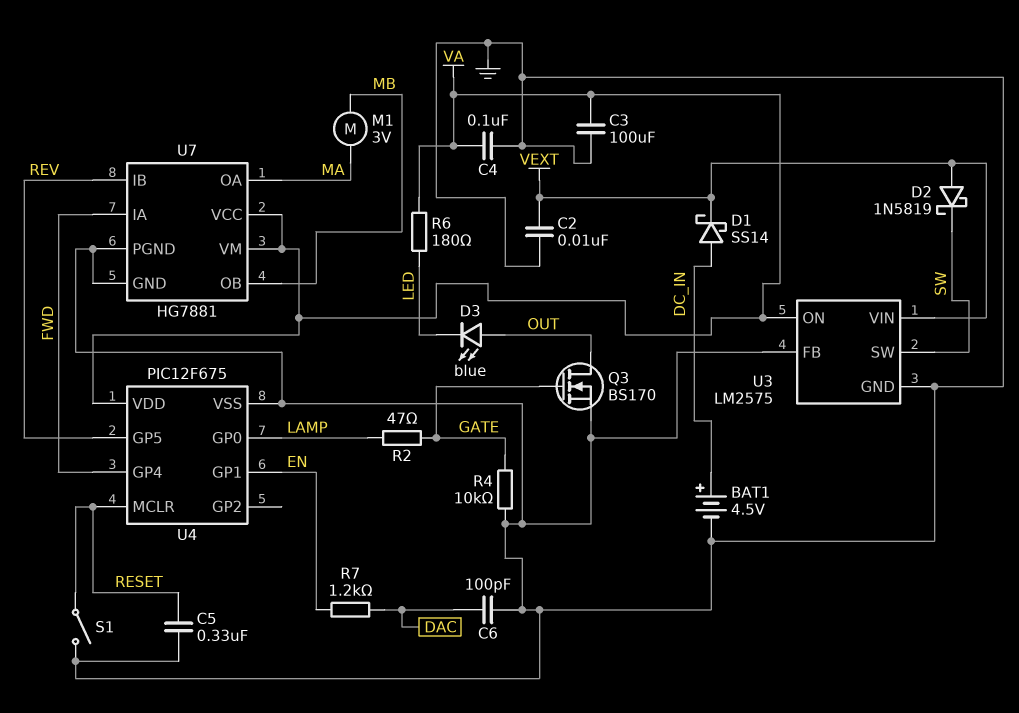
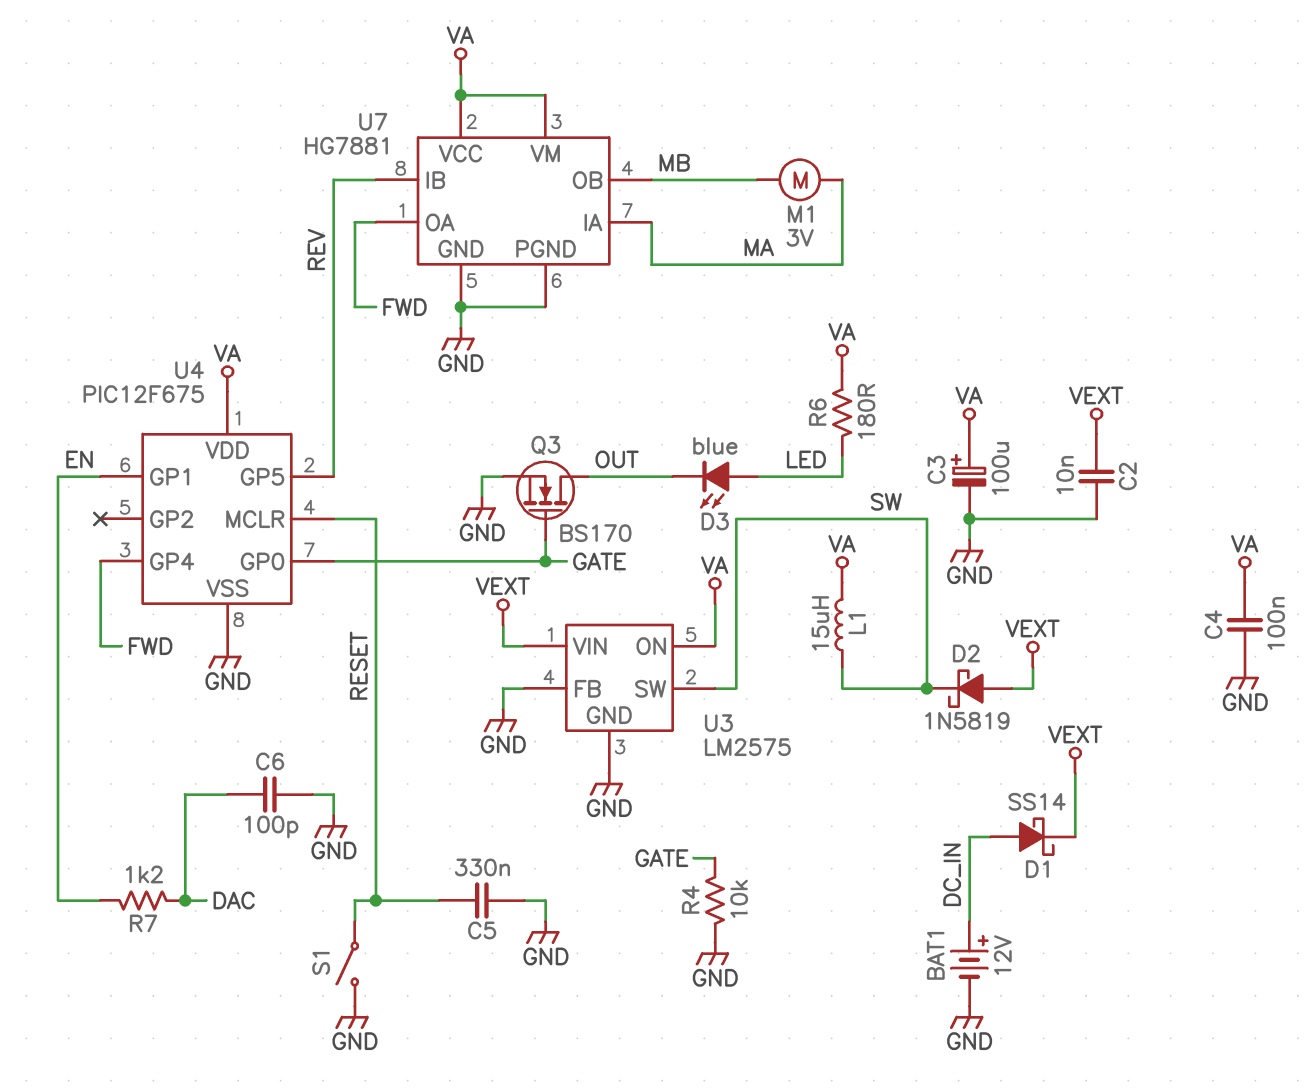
BAT1: 4.5V (plus DC_IN, minus GND) -> 12V (plus DC_IN, minus GND)
C3: 100uF (GND, VA) -> 100uF (plus VA, minus GND)
D3: LED blue (A OUT, K LED) -> LED blue (A LED, K OUT)
L1: none -> 15uH (SW, VA)
R2: 47 (GATE, LAMP) -> none
U4 pin GP0: LAMP -> GATE
U7 pin IA: FWD -> MA
U7 pin OA: MA -> FWD

